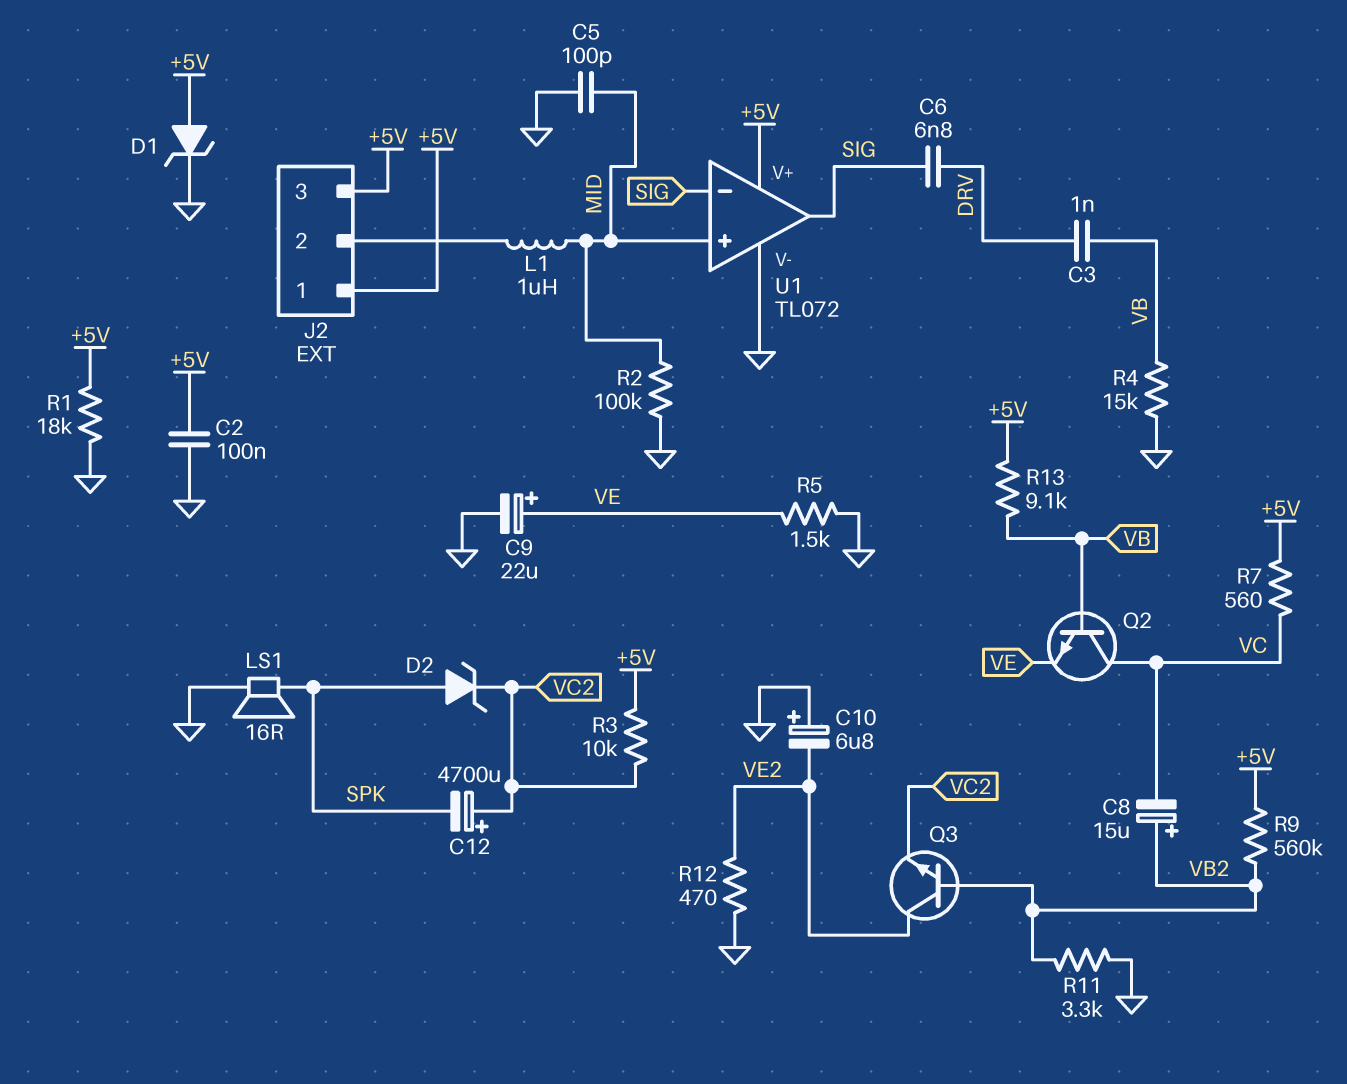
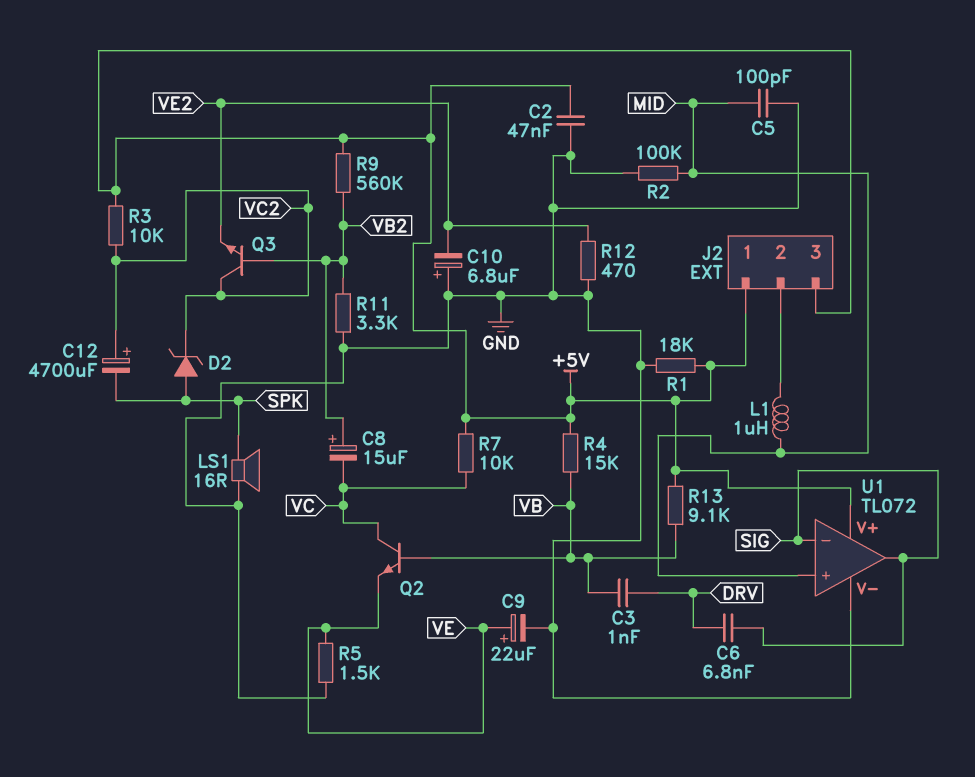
C2: 100nF (+5V, GND) -> 47nF (+5V, GND)
D1: zener (A +5V, K GND) -> none
Q3: NPN (B VB2, C VE2, E VC2) -> NPN (B VB2, C VC2, E VE2)
R4: 15k (GND, VB) -> 15k (+5V, VB)
R7: 560 (+5V, VC) -> 10k (+5V, VC)

